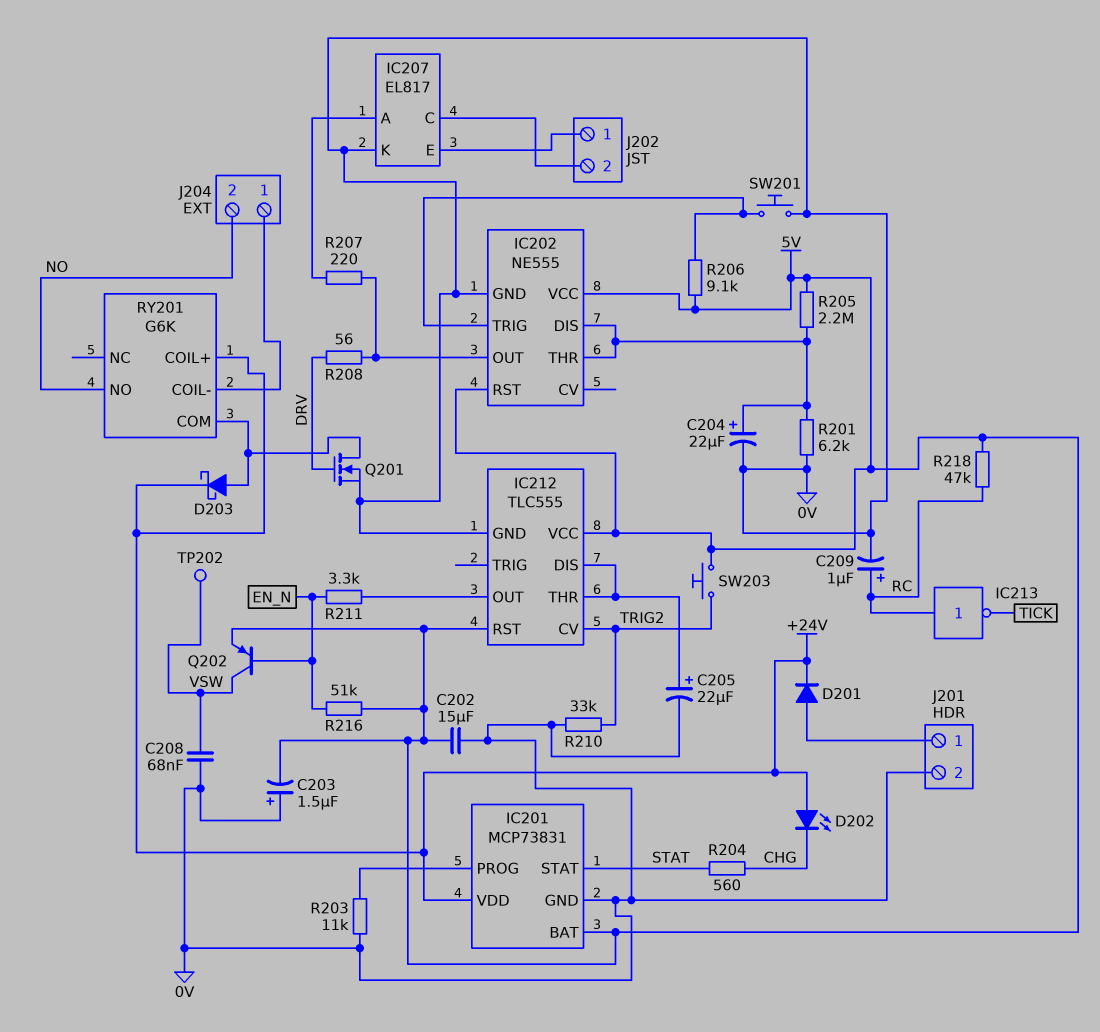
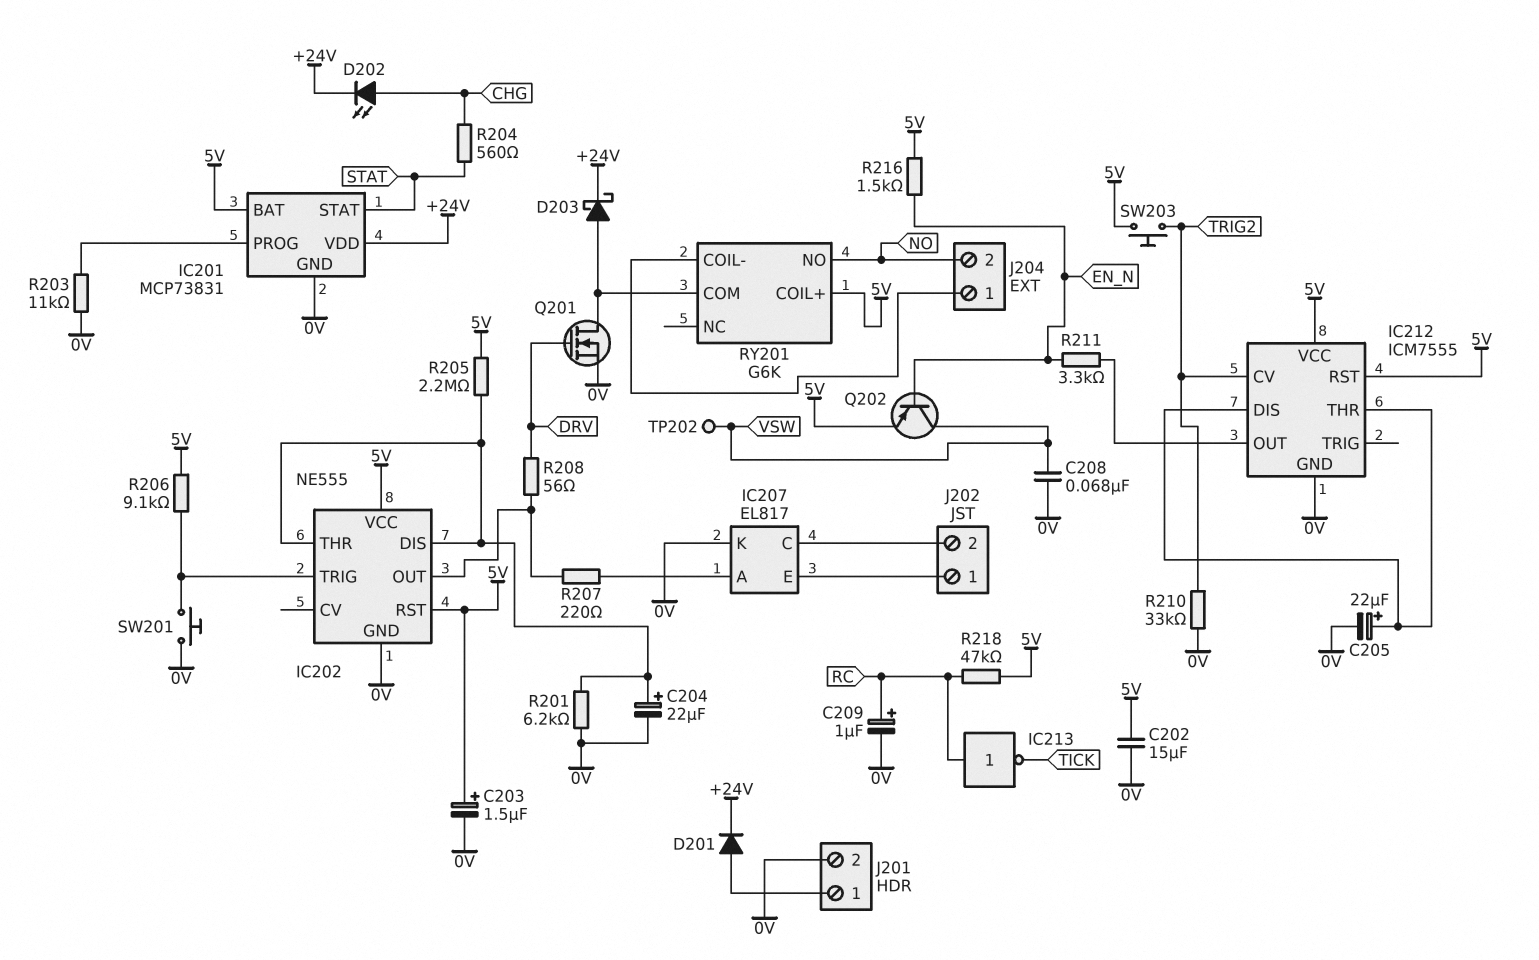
C203: 1.5uF (plus 0V, minus 5V) -> 1.5uF (plus 5V, minus 0V)
D202: LED (A +24V, K CHG) -> LED (A CHG, K +24V)
IC212: TLC555 -> ICM7555
R216: 51k (5V, EN_N) -> 1.5k (5V, EN_N)
RY201 pin COIL+: +24V -> 5V

